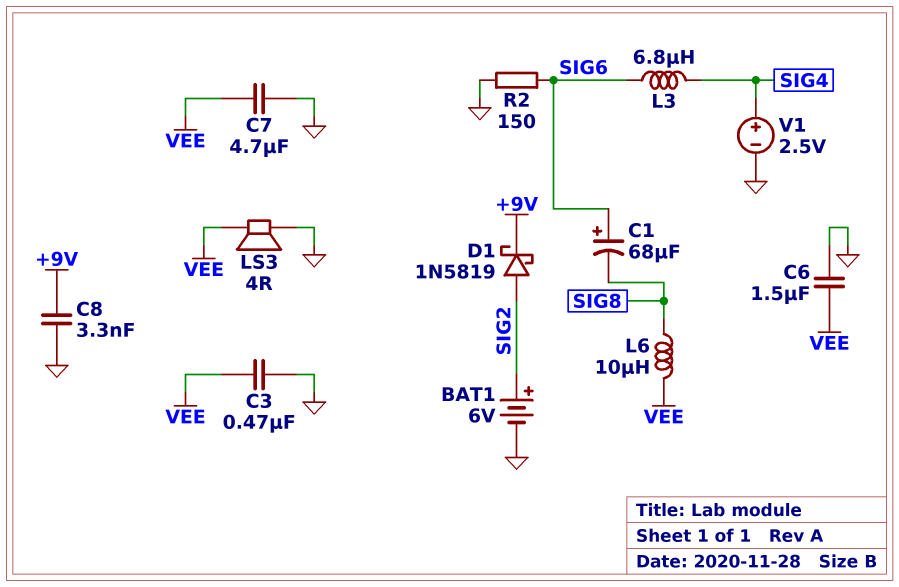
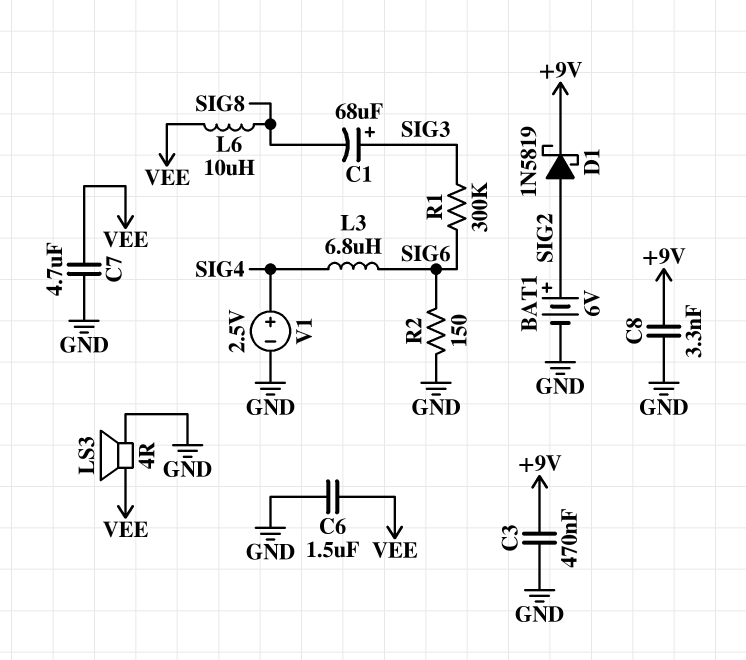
C1: 68uF (plus SIG6, minus SIG8) -> 68uF (plus SIG3, minus SIG8)
C3: 470nF (GND, VEE) -> 470nF (+9V, GND)
R1: none -> 300k (SIG3, SIG6)

